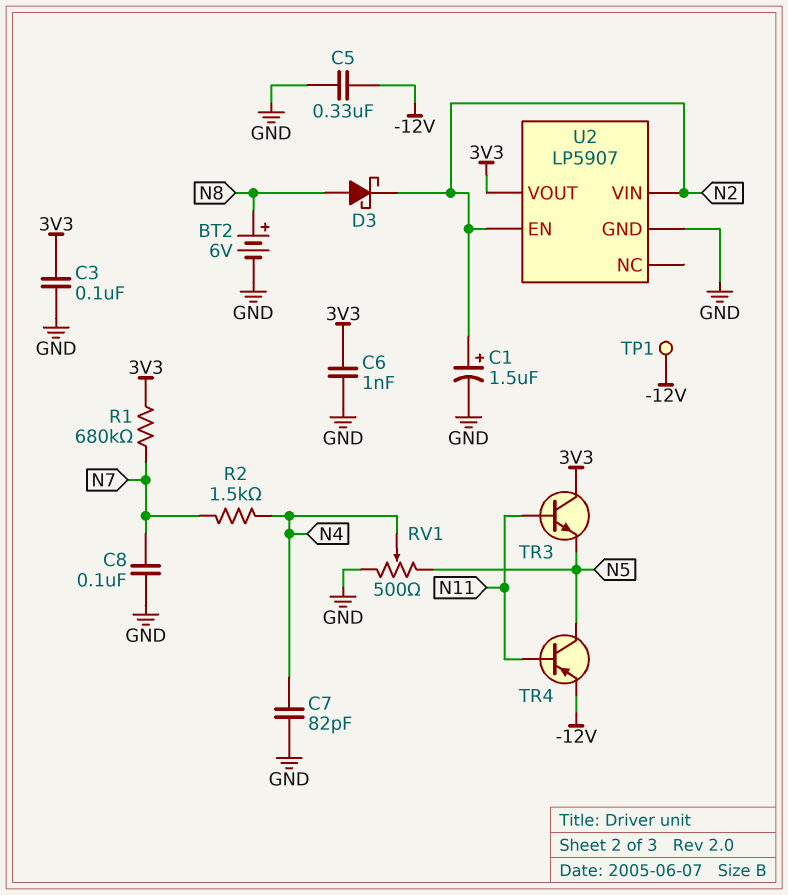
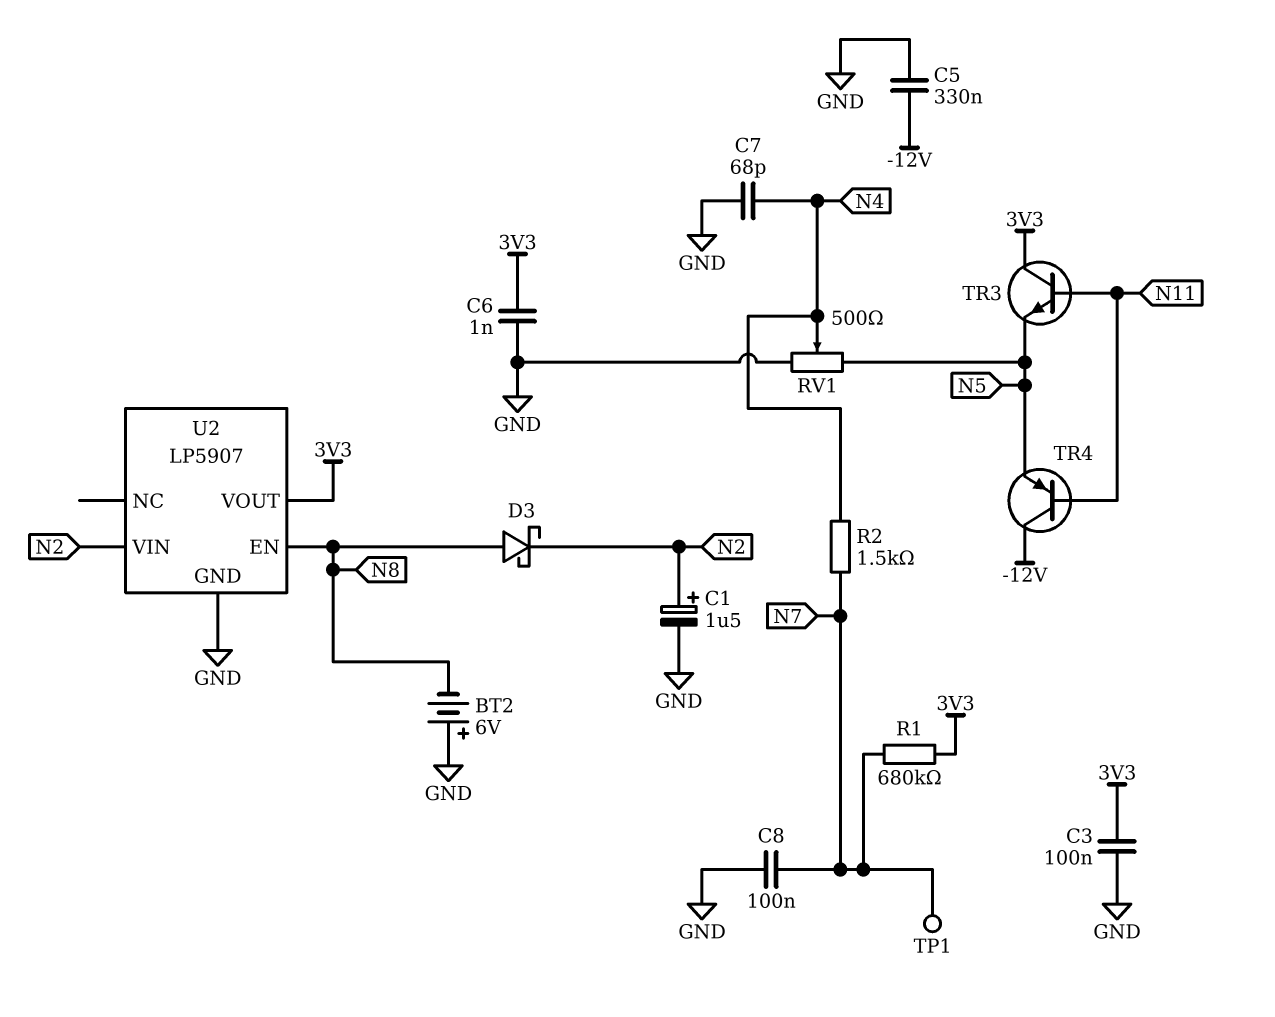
BT2: 6V (plus N8, minus GND) -> 6V (plus GND, minus N8)
C7: 82pF (GND, N4) -> 68pF (GND, N4)
TP1: test point (-12V) -> test point (N7)
TR4: PNP (B N11, C N5, E -12V) -> PNP (B N11, C -12V, E N5)
U2 pin EN: N2 -> N8

